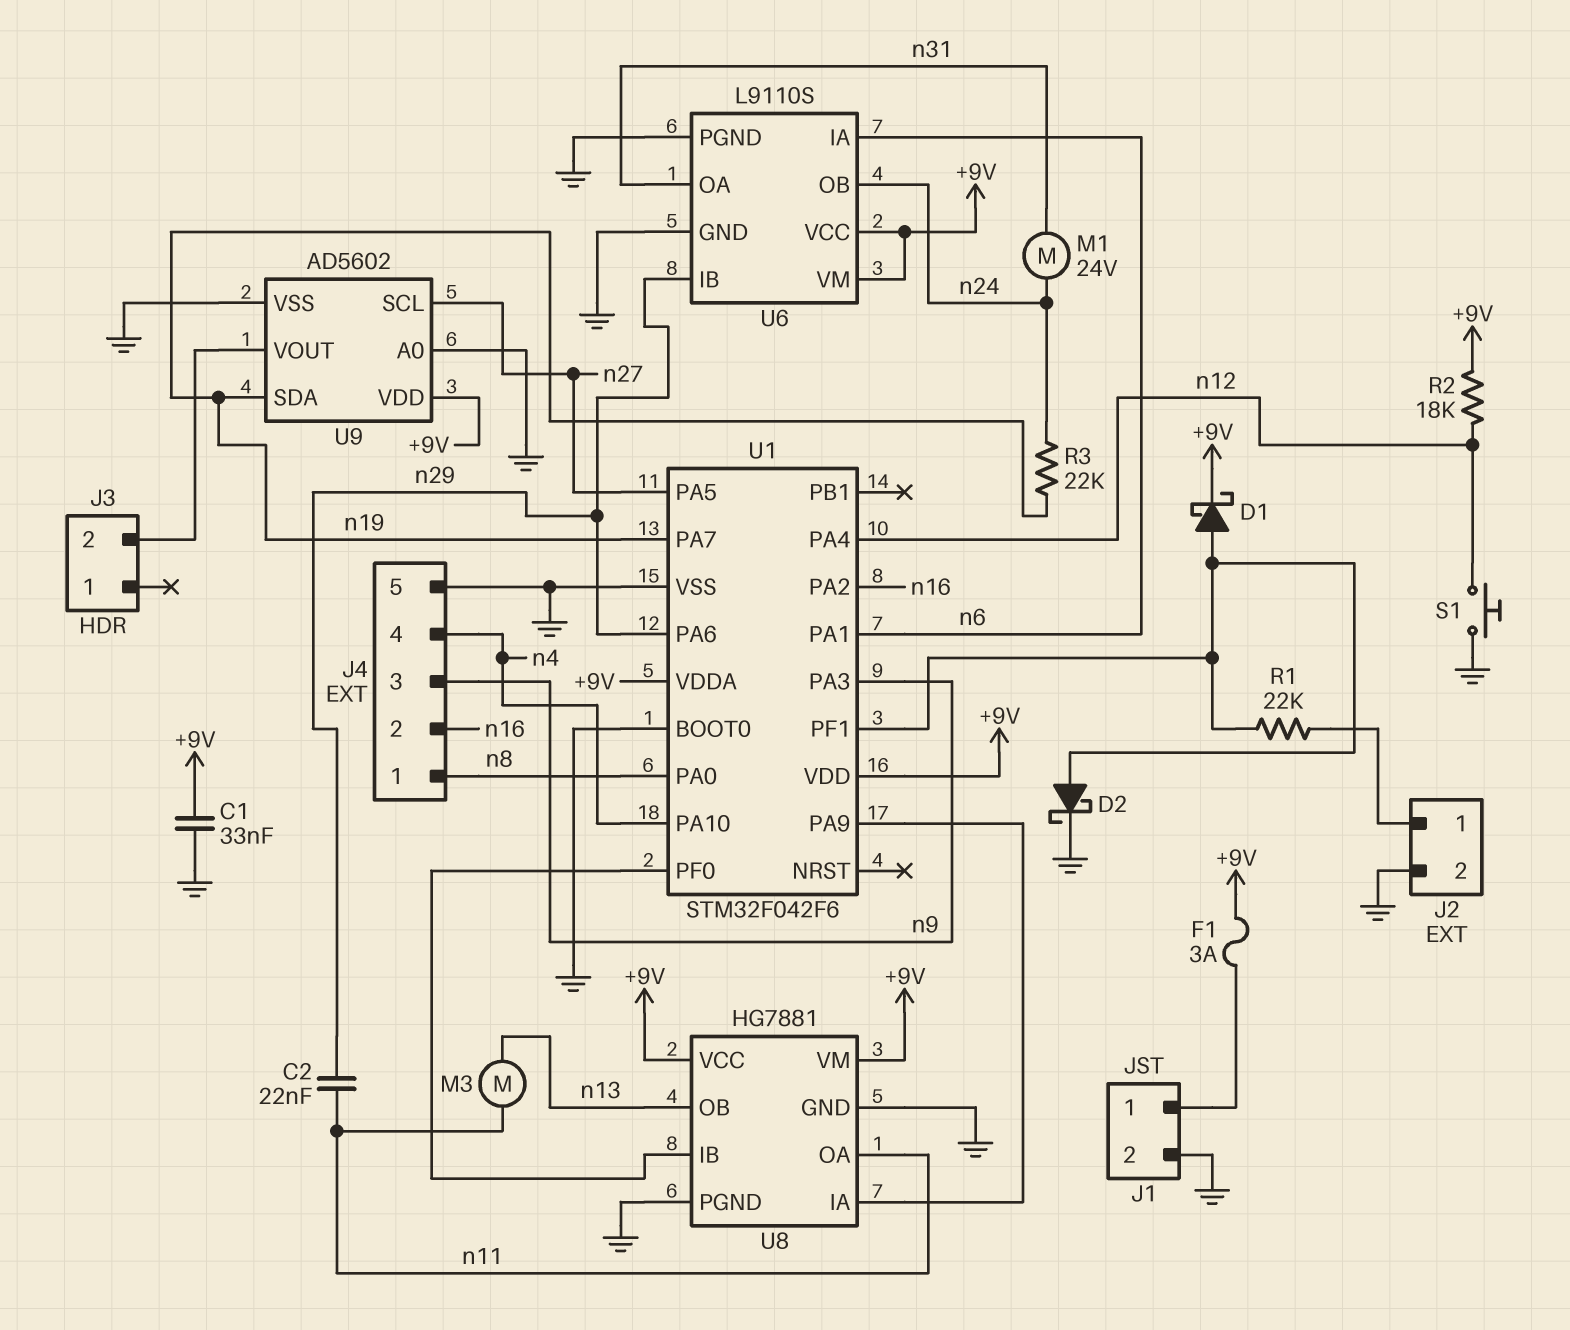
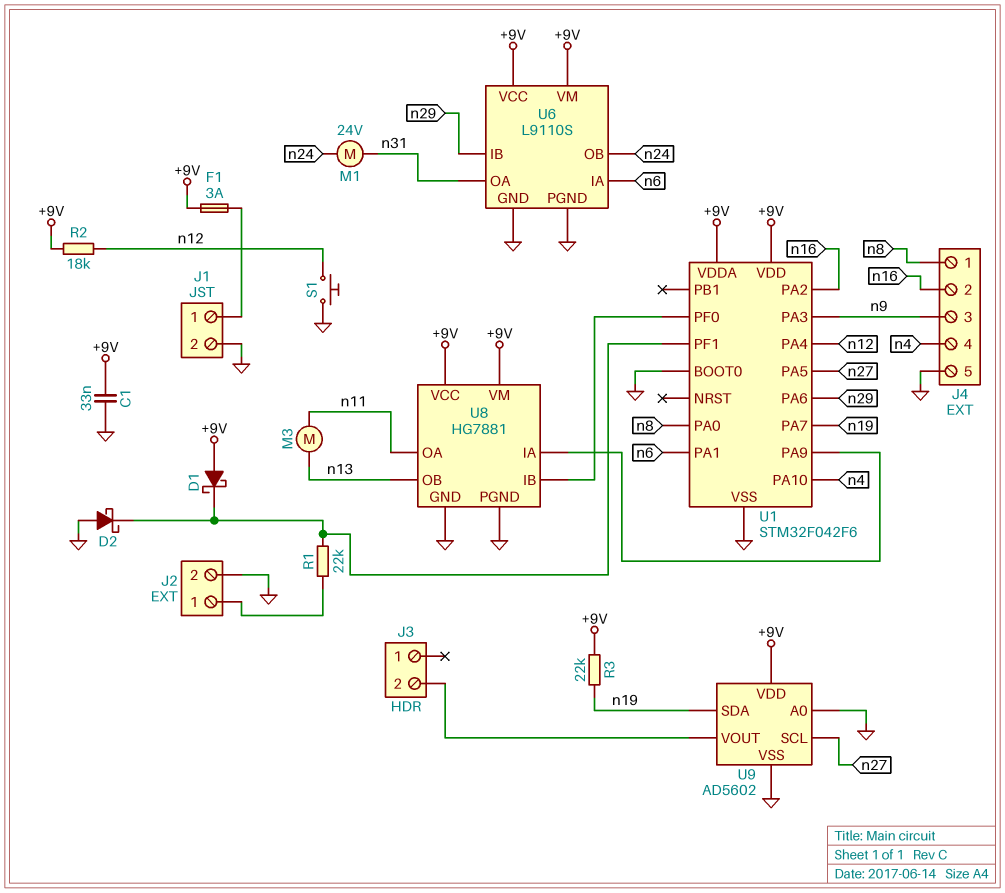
C2: 22nF (n11, n29) -> none
D1: schottky (A U1/PF1, K +9V) -> schottky (A +9V, K U1/PF1)
D2: schottky (A U1/PF1, K GND) -> schottky (A GND, K U1/PF1)
R3: 22k (n19, n24) -> 22k (+9V, n19)

